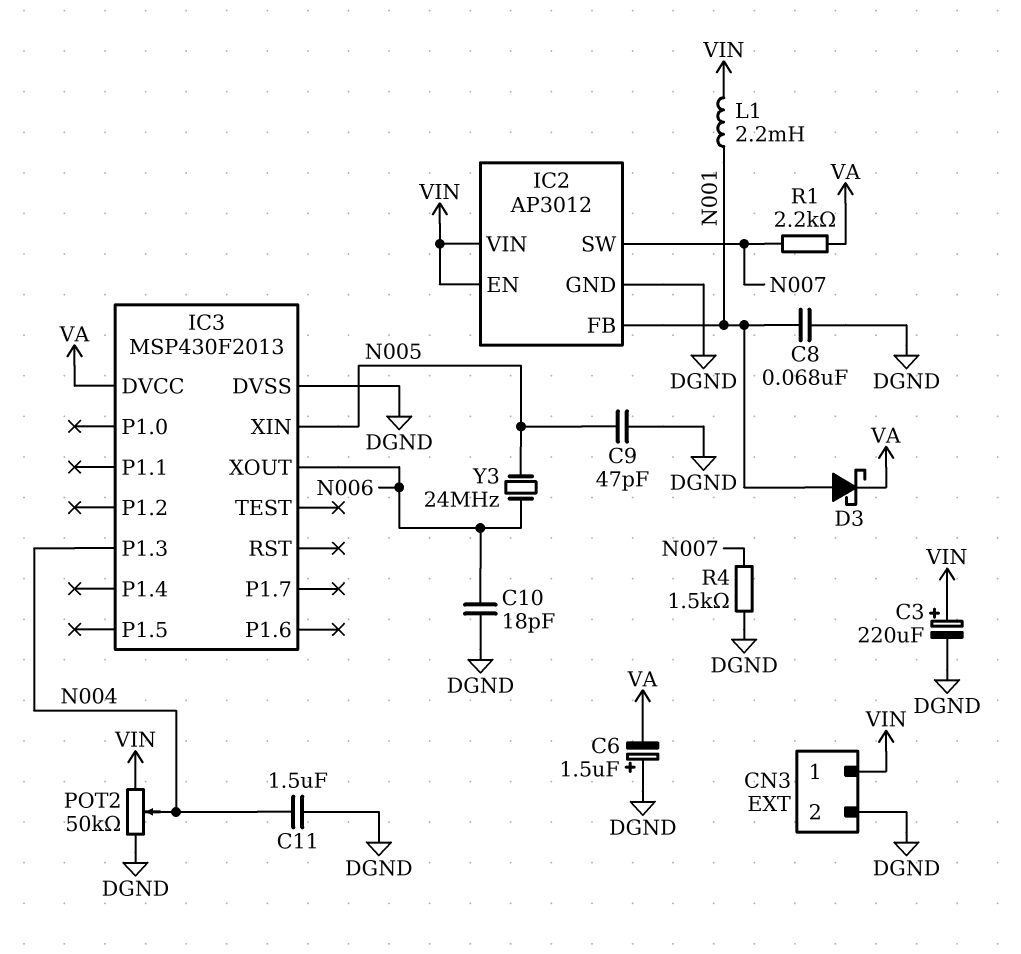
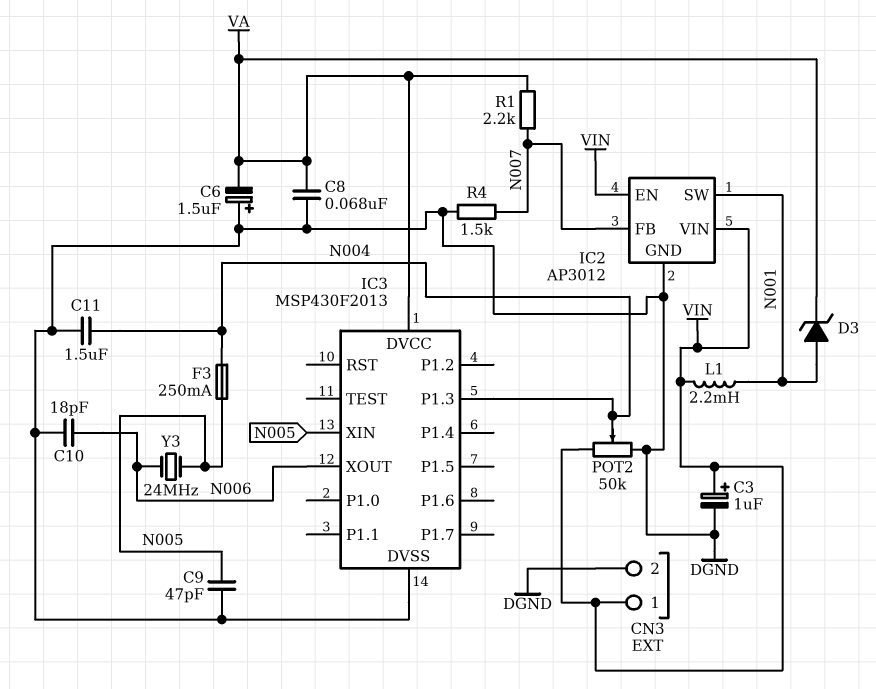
C3: 220uF (plus VIN, minus DGND) -> 1uF (plus VIN, minus DGND)
C8: 68nF (DGND, N001) -> 68nF (DGND, VA)
D3: schottky (A N001, K VA) -> zener (A N001, K VA)
F3: none -> 250mA (N004, N005)
IC2 pin FB: N001 -> N007
IC2 pin SW: N007 -> N001

